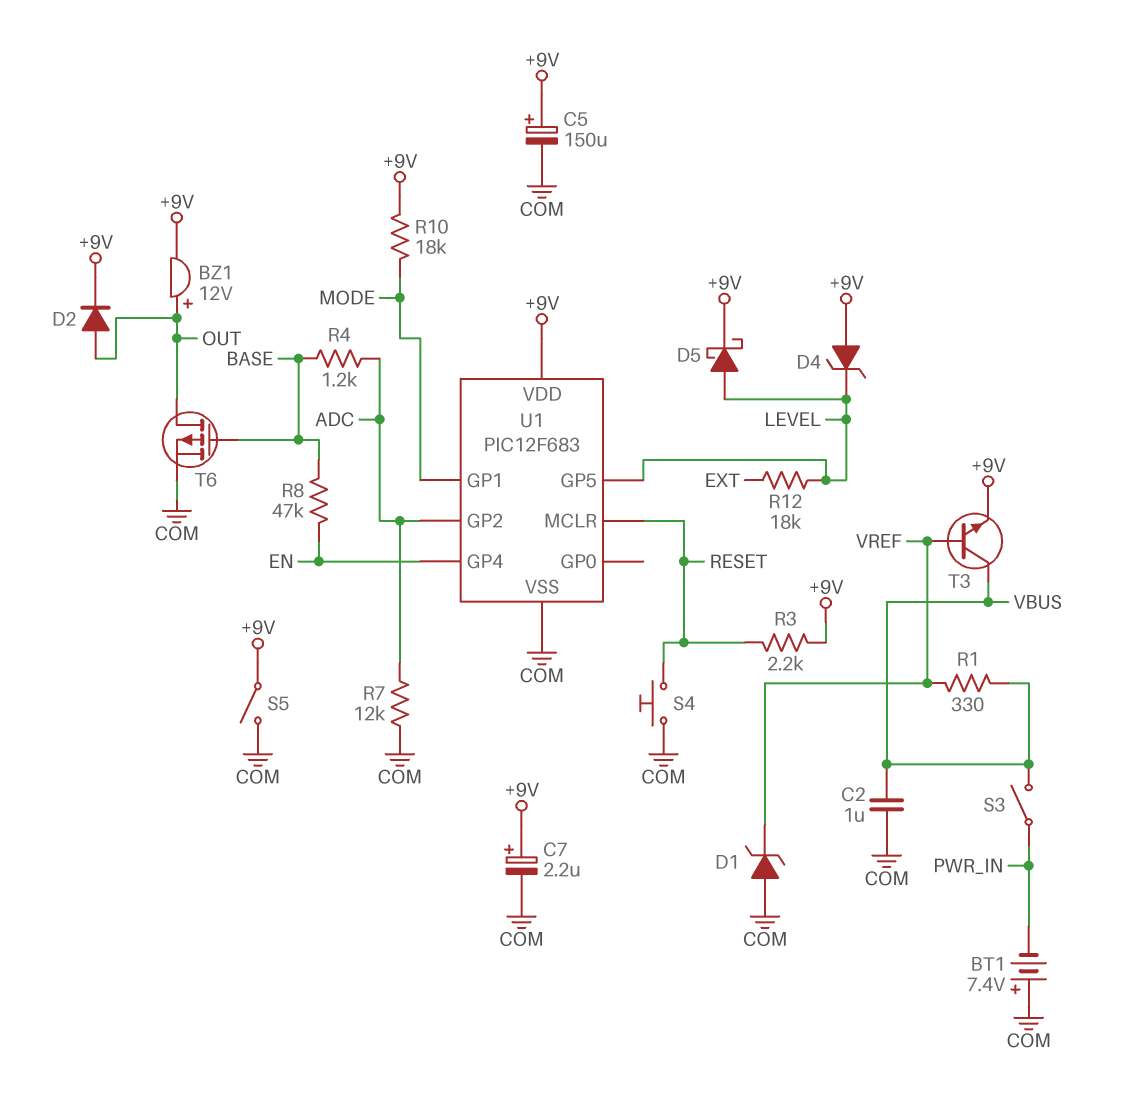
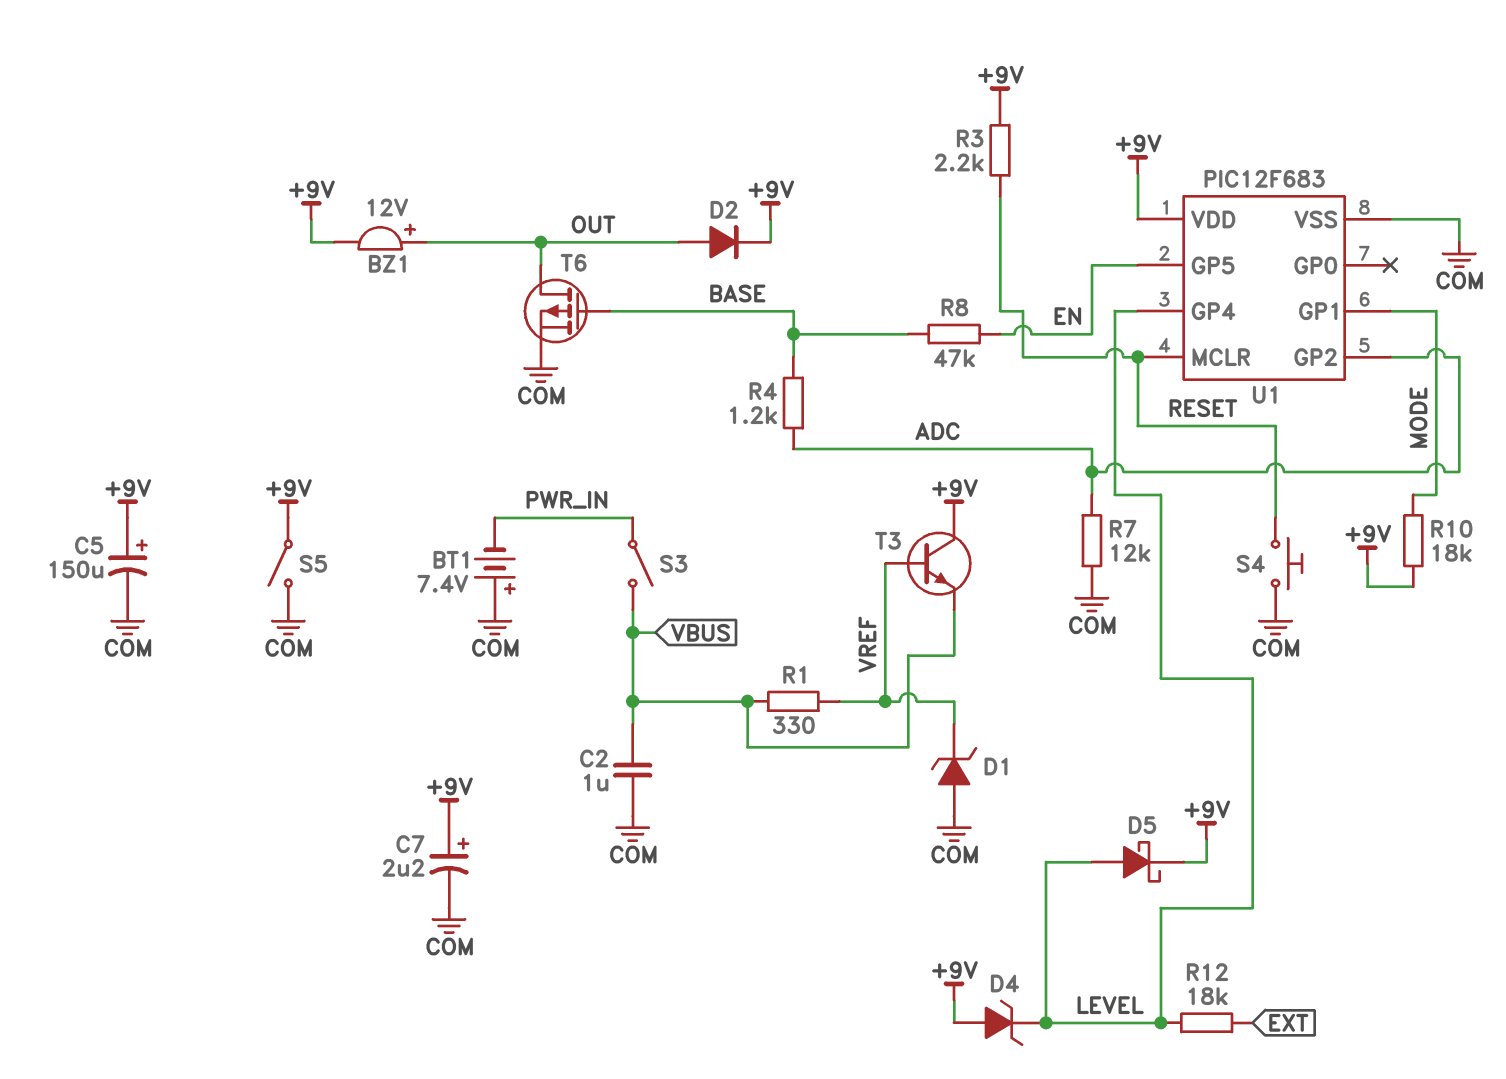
T3: NPN (B VREF, C VBUS, E +9V) -> NPN (B VREF, C +9V, E VBUS)
U1 pin GP4: EN -> LEVEL
U1 pin GP5: LEVEL -> EN

